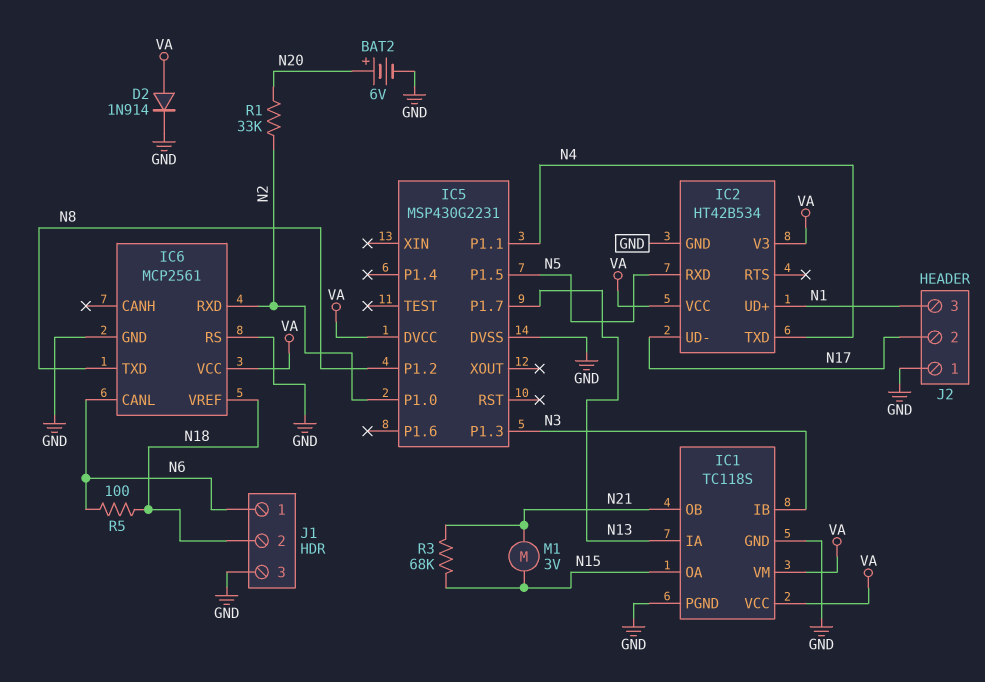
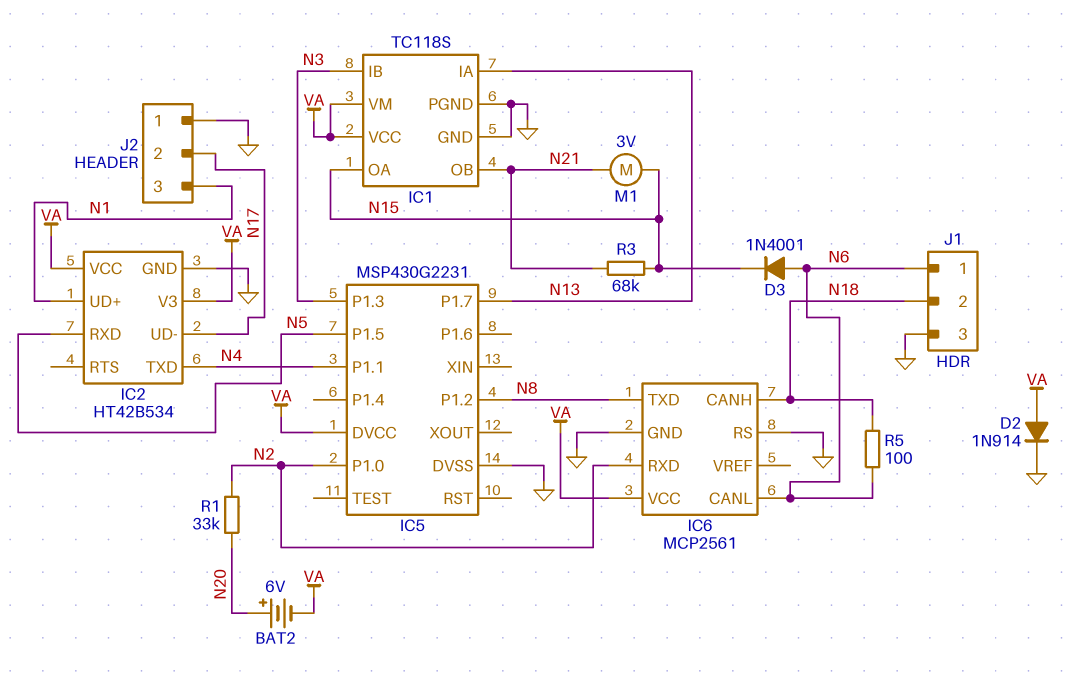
BAT2: 6V (plus N20, minus GND) -> 6V (plus N20, minus VA)
D3: none -> diode 1N4001 (A N6, K N15)
IC6 pin CANH: none -> N18
IC6 pin VREF: N18 -> none

